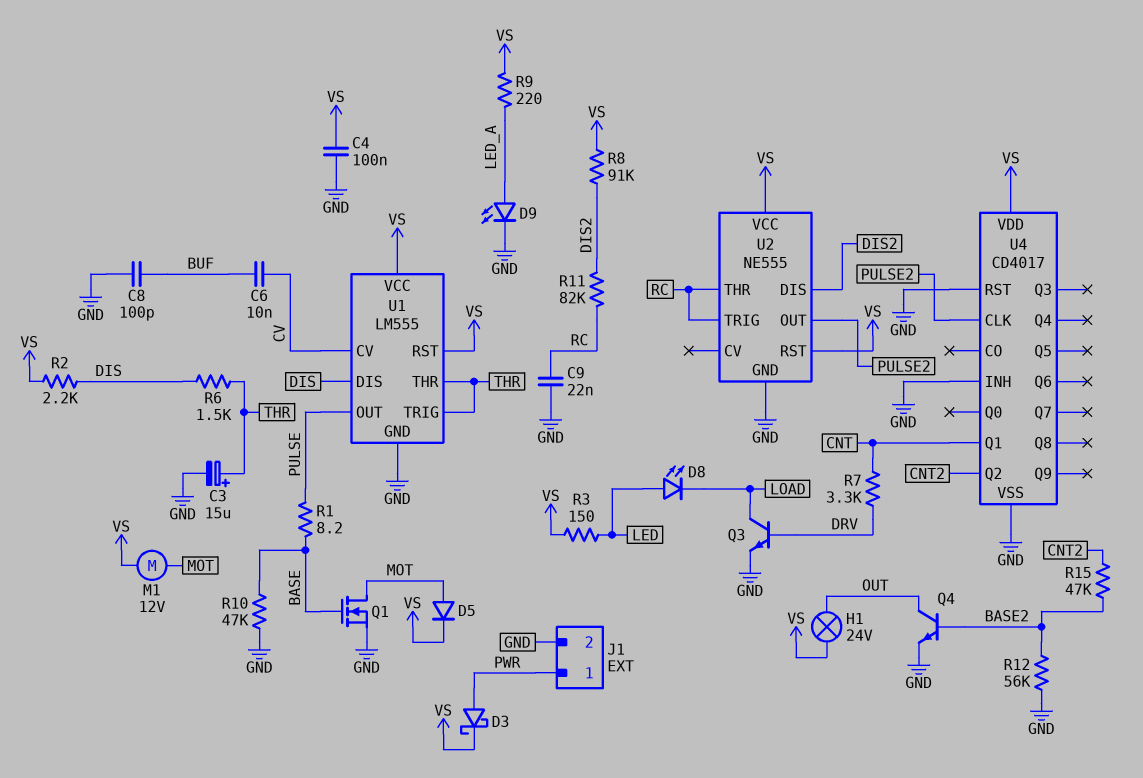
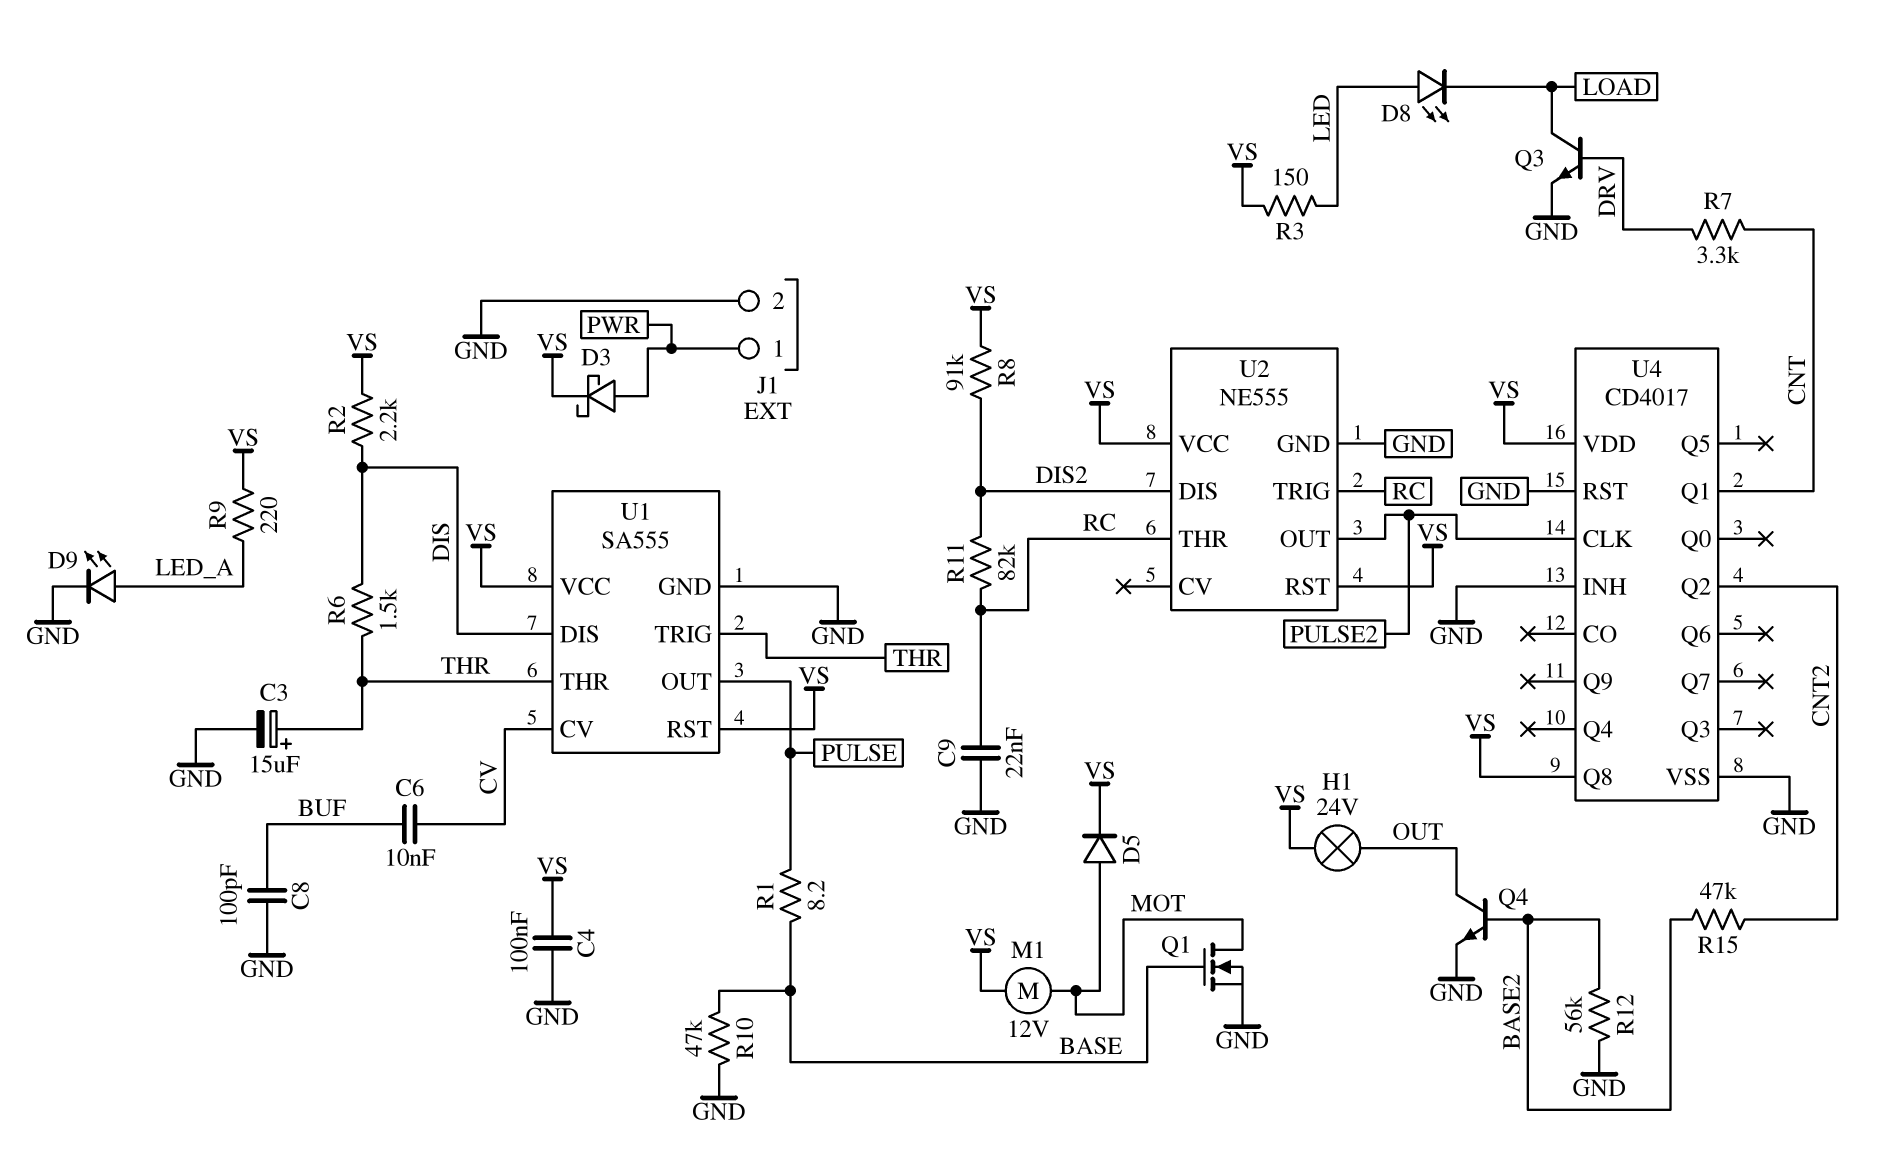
U1: LM555 -> SA555
U4 pin Q8: none -> VS

